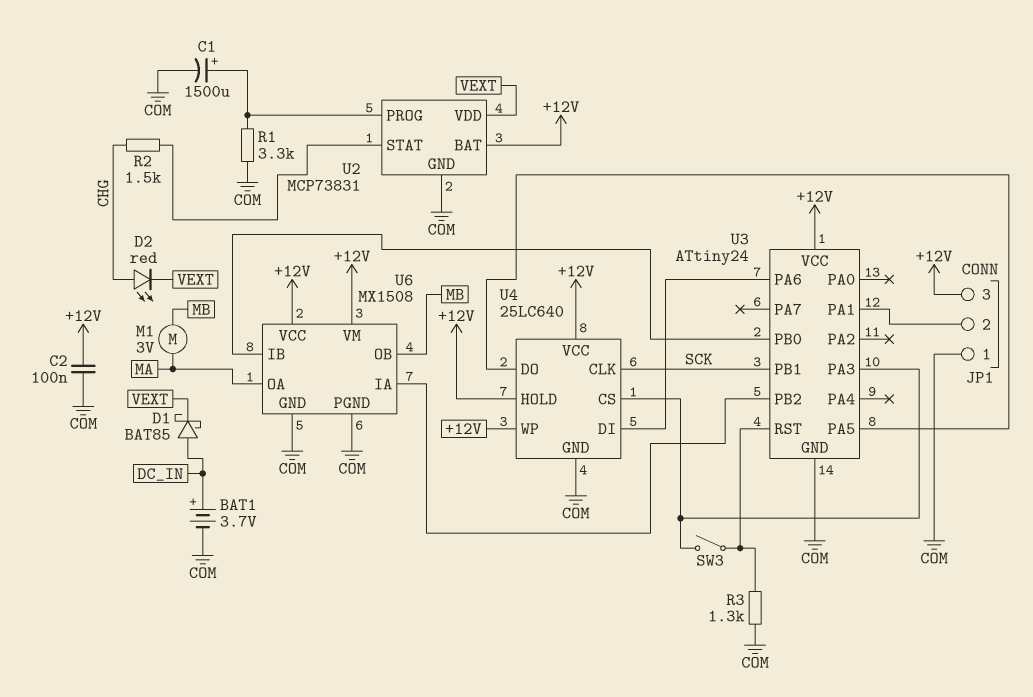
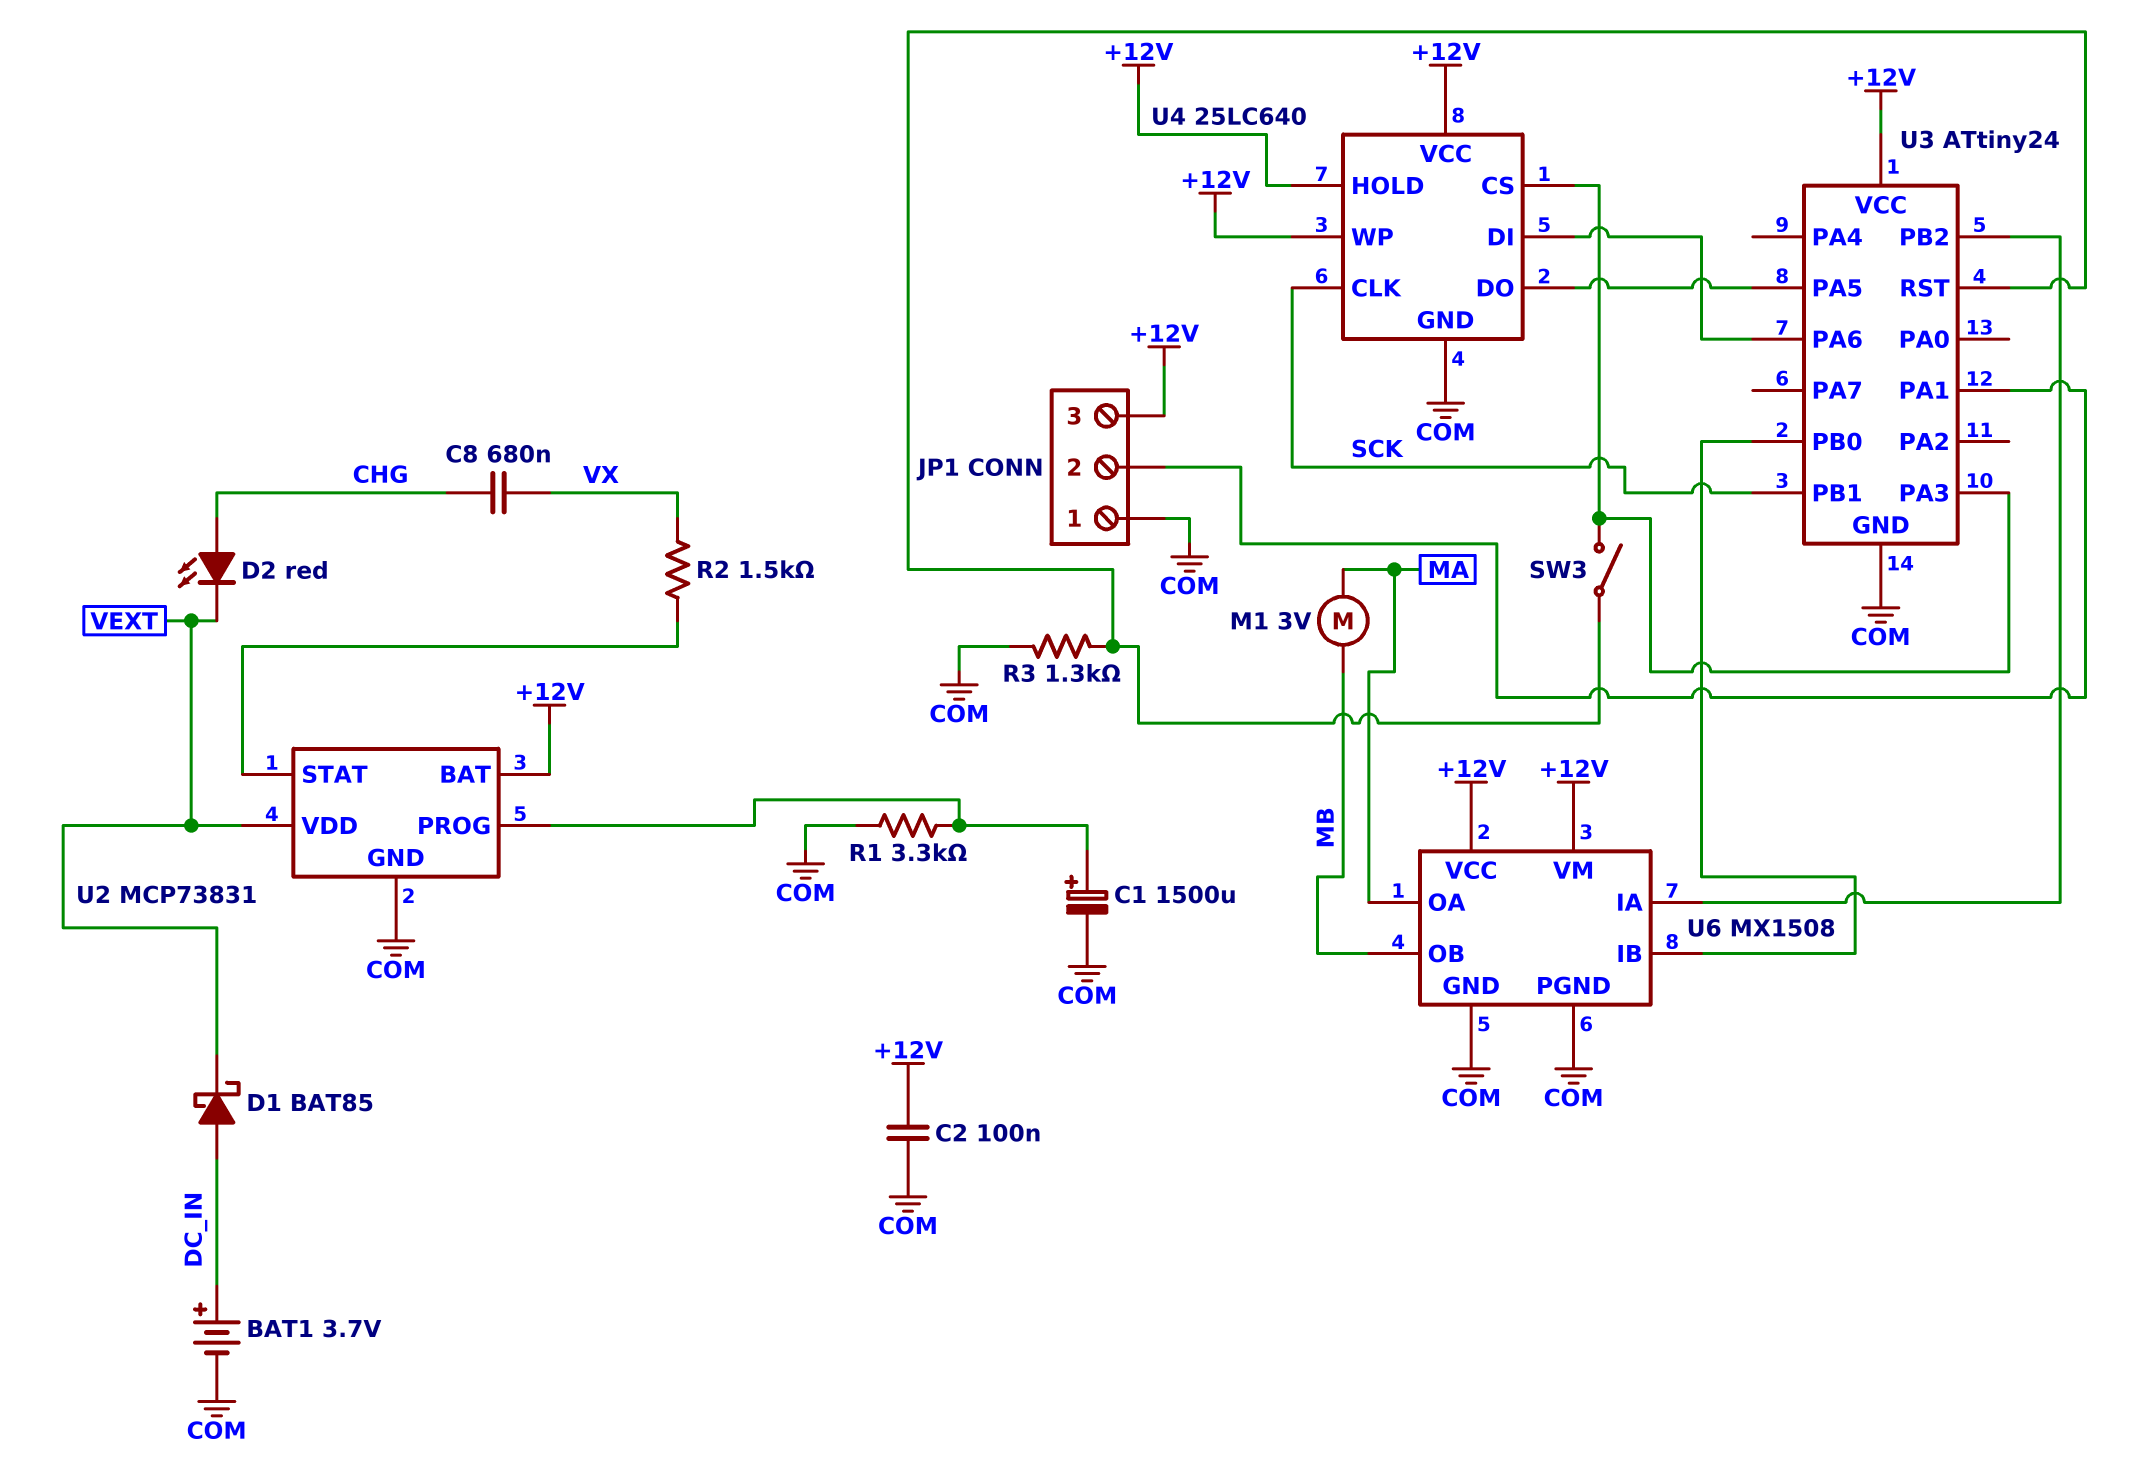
C8: none -> 680nF (CHG, VX)
R2: 1.5k (CHG, U2/STAT) -> 1.5k (U2/STAT, VX)

